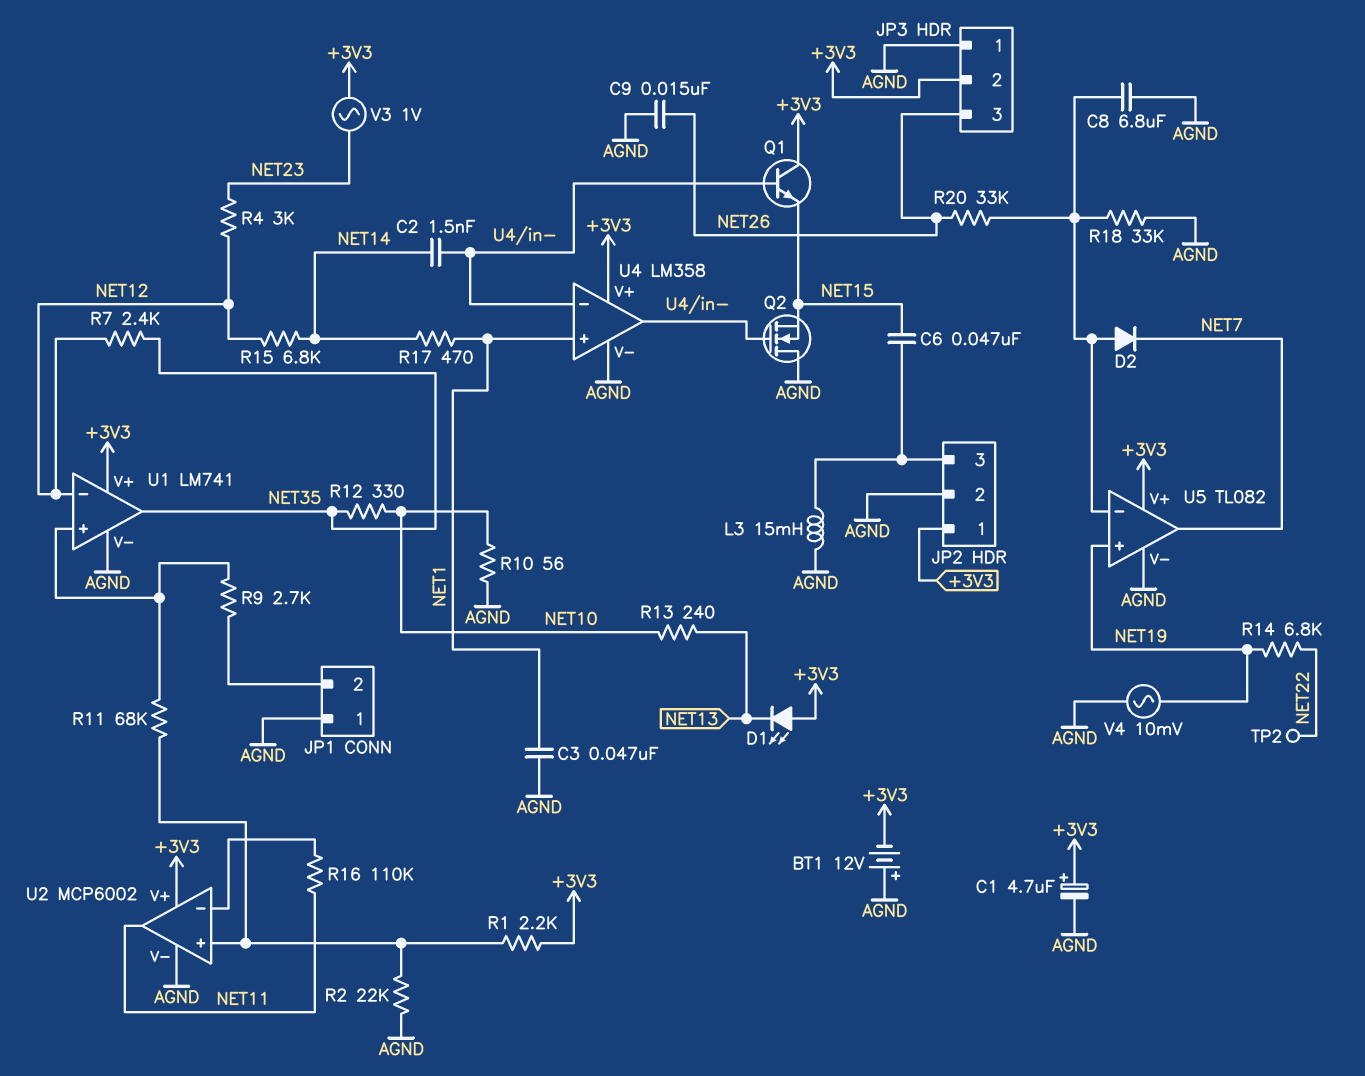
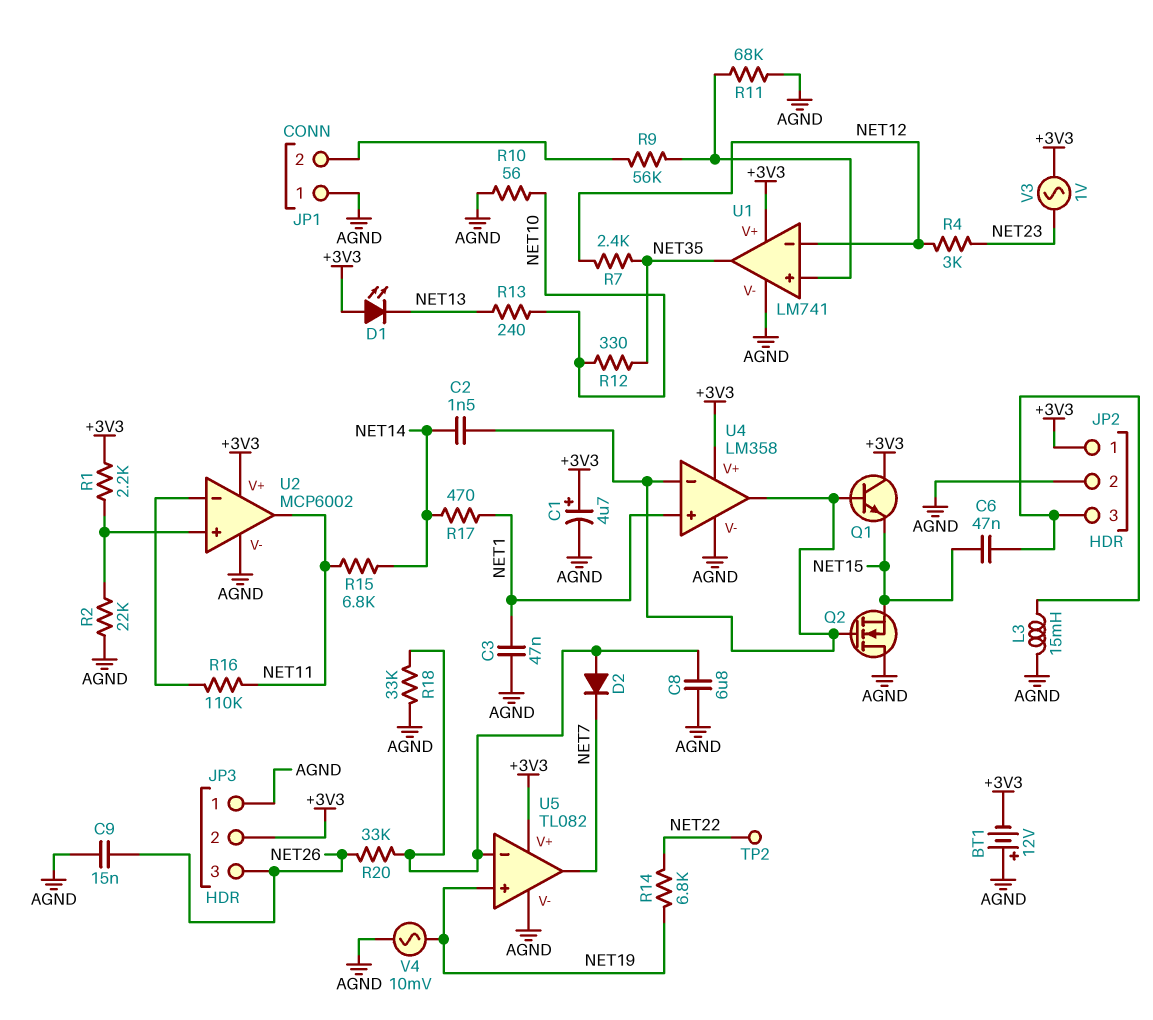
R9: 2.7k (JP1/2, U1/in+) -> 56k (JP1/2, U1/in+)
R11: 68k (U1/in+, U2/in+) -> 68k (AGND, U1/in+)
R15: 6.8k (NET12, NET14) -> 6.8k (NET11, NET14)

